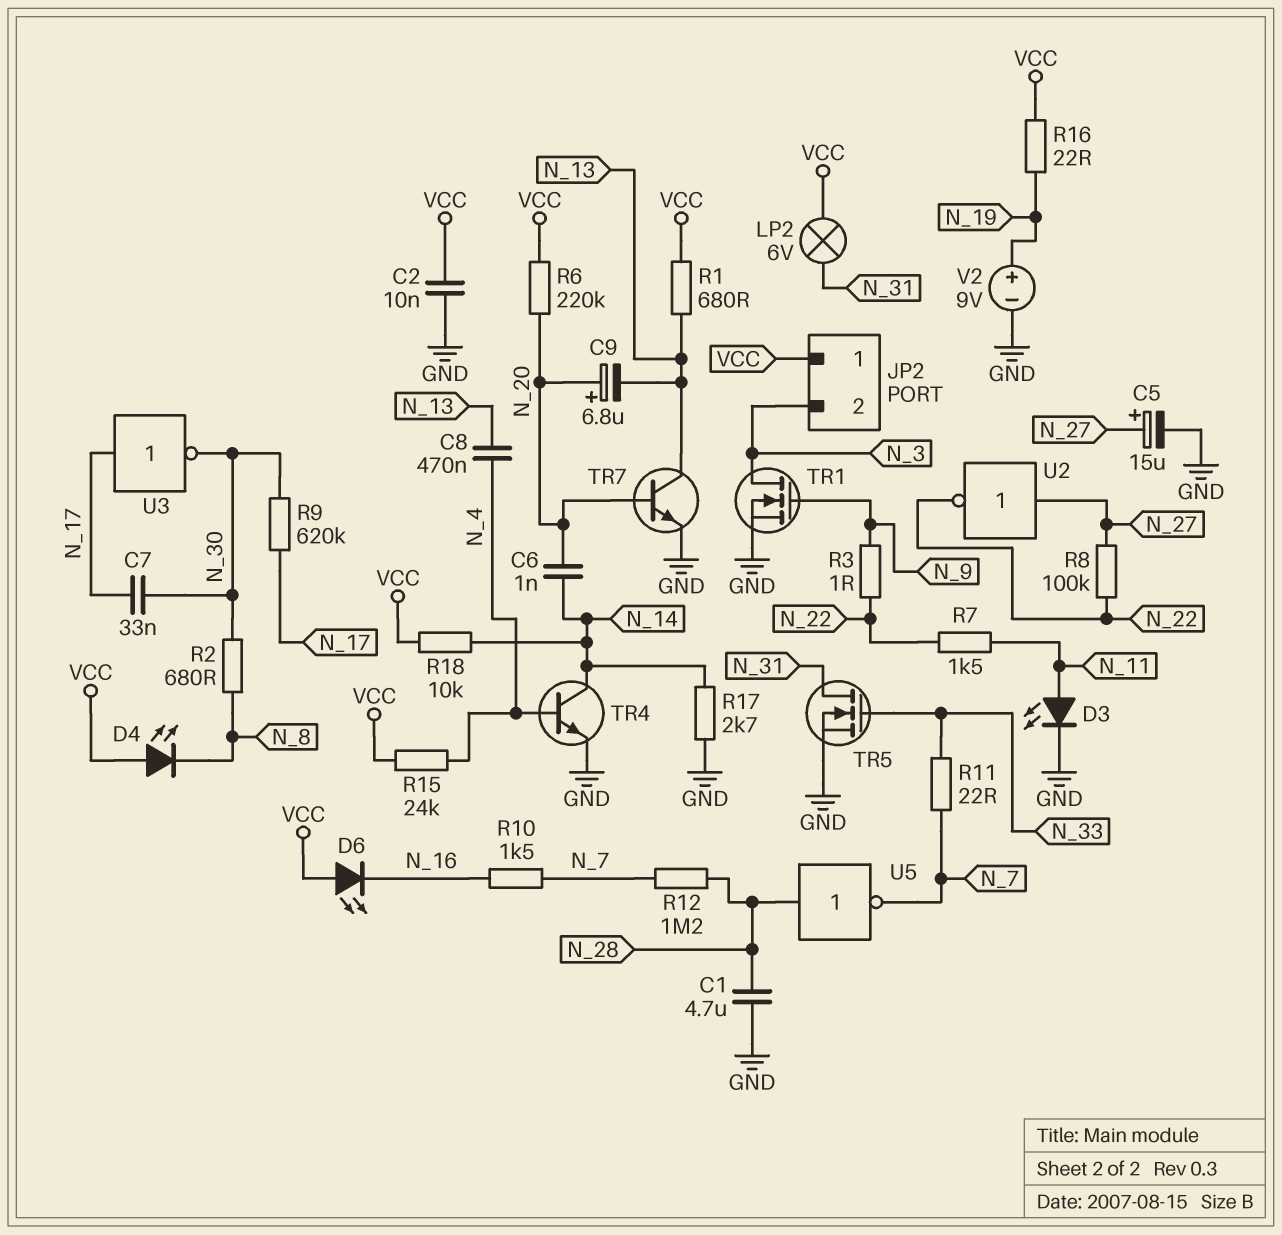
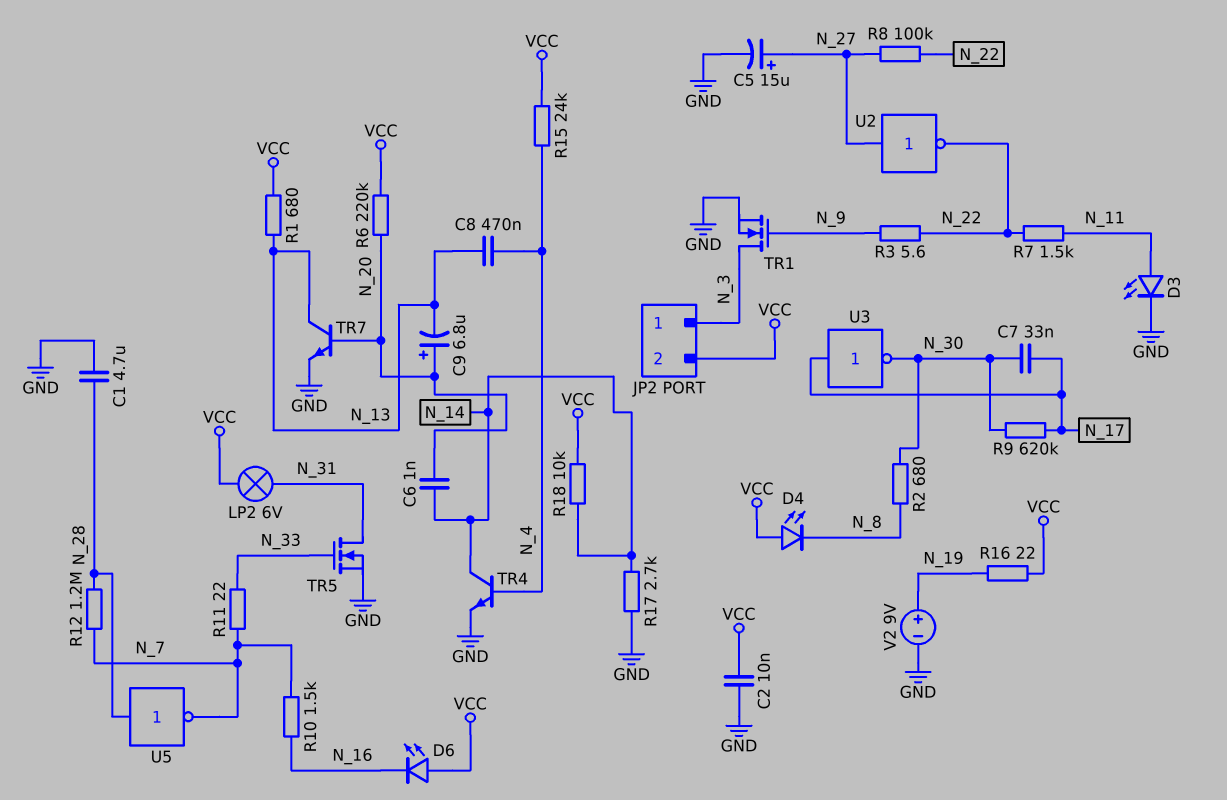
JP2 pin 1: VCC -> N_3
JP2 pin 2: N_3 -> VCC
R3: 1 (N_9, N_22) -> 5.6 (N_9, N_22)

